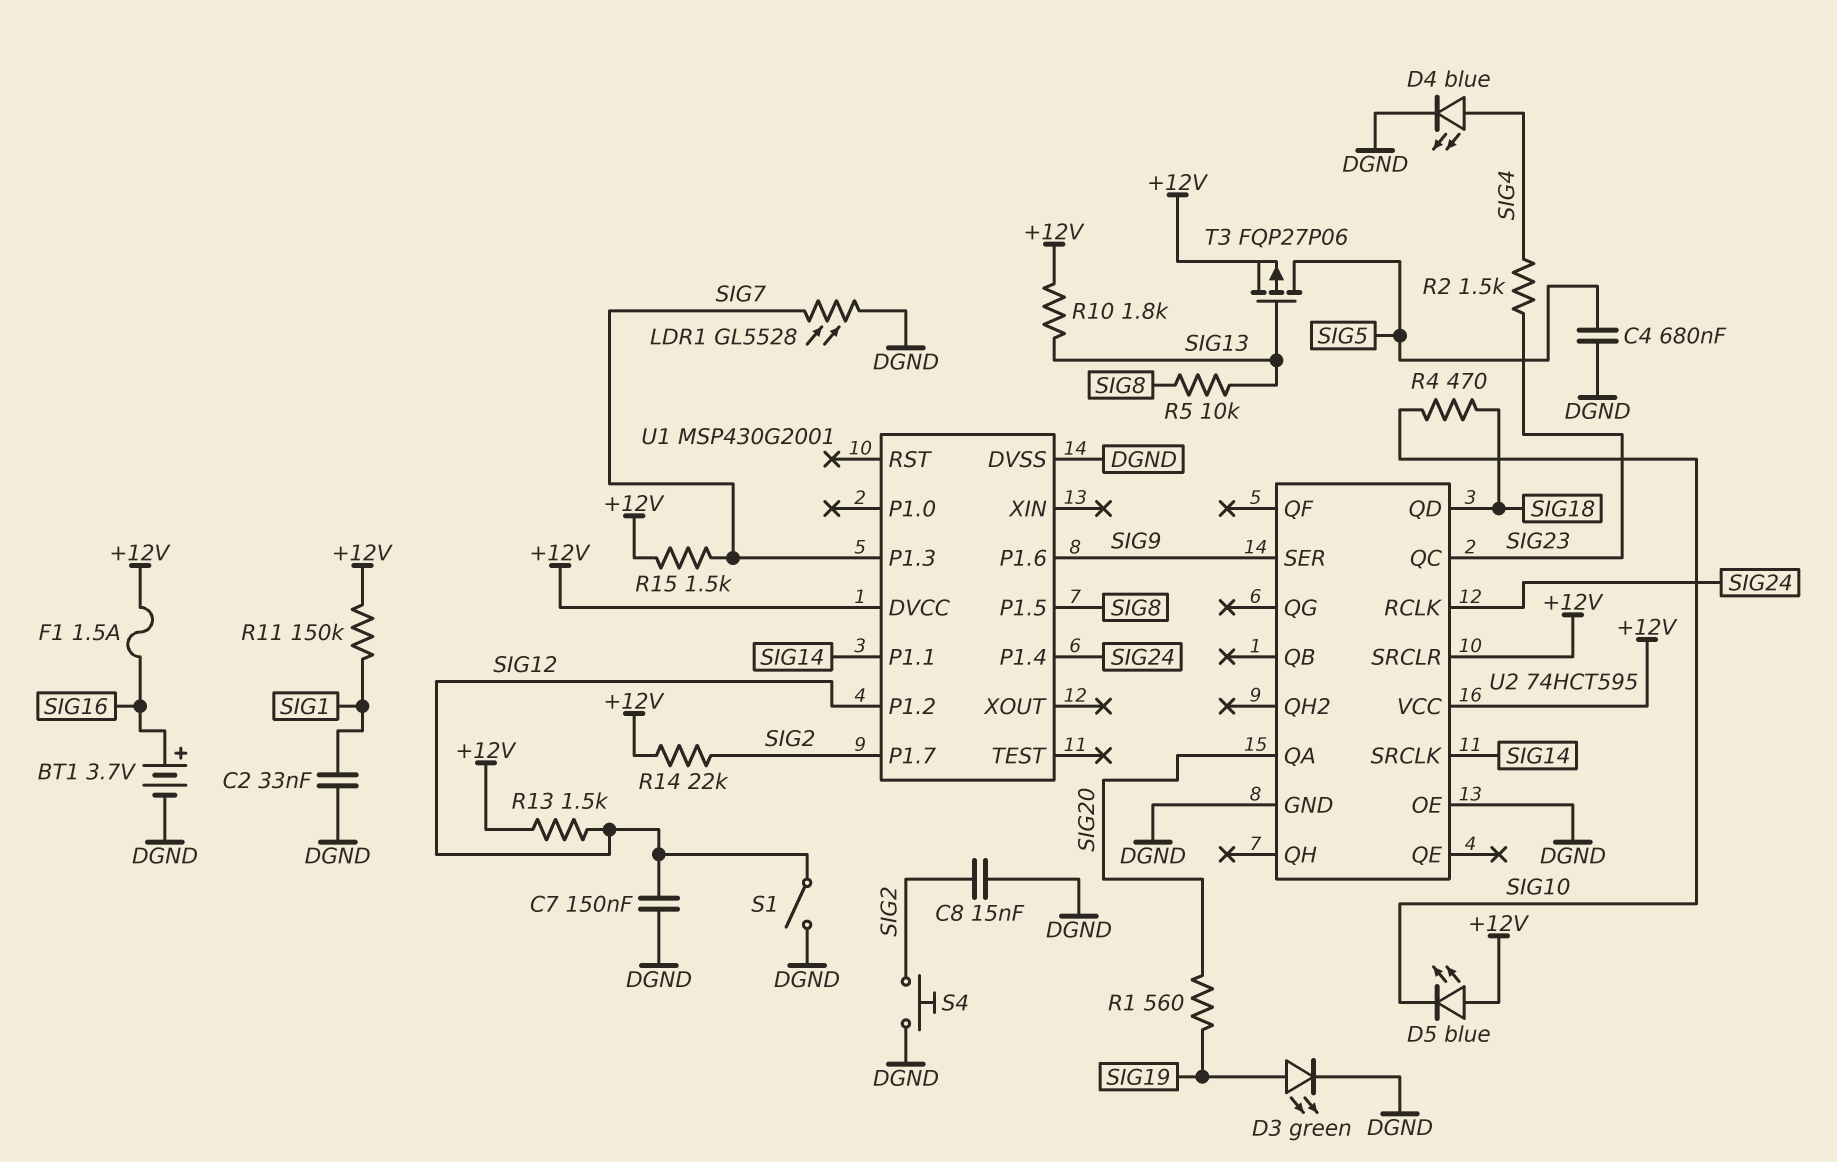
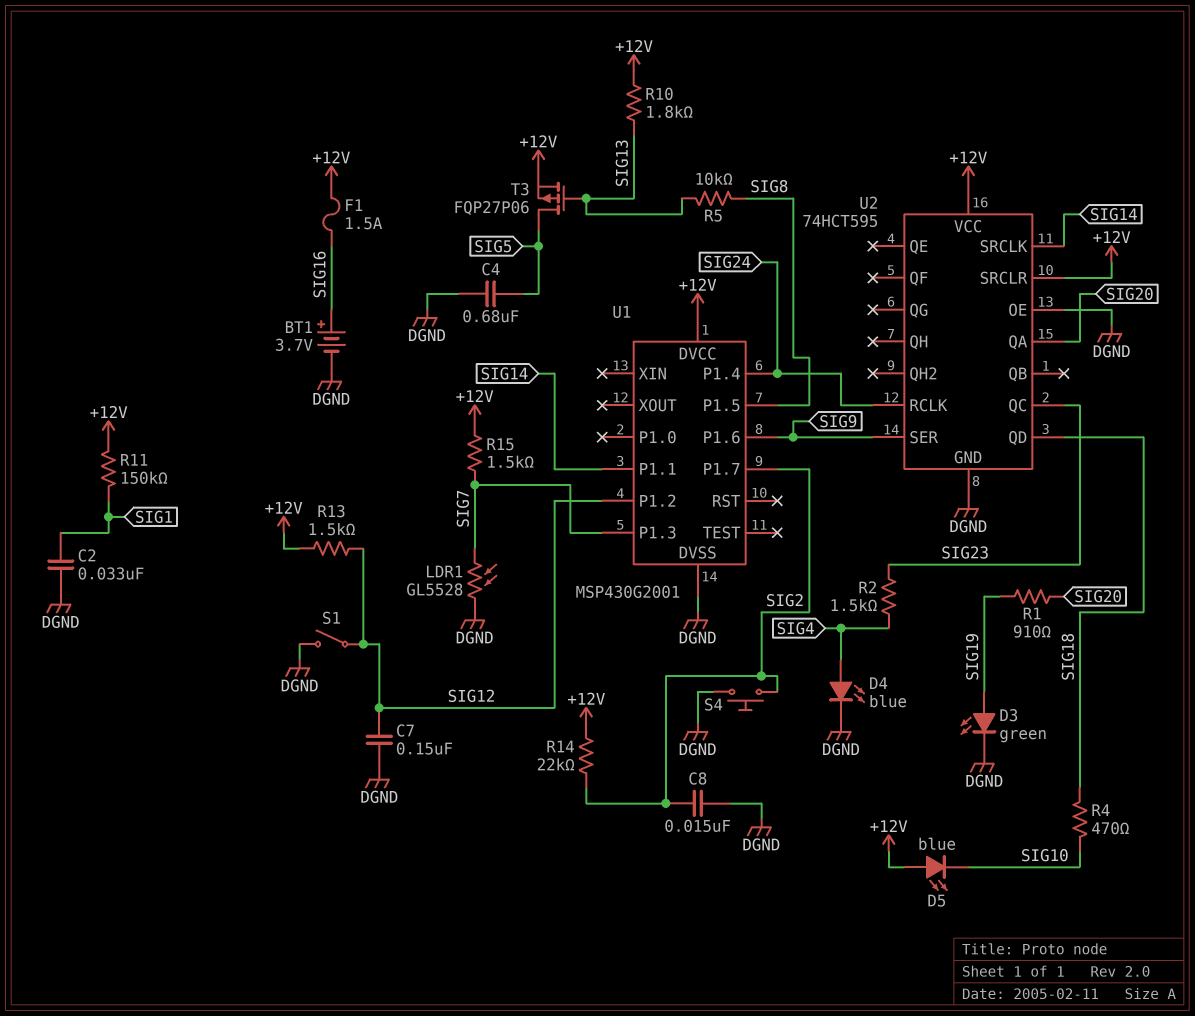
R1: 560 (SIG19, SIG20) -> 910 (SIG19, SIG20)

